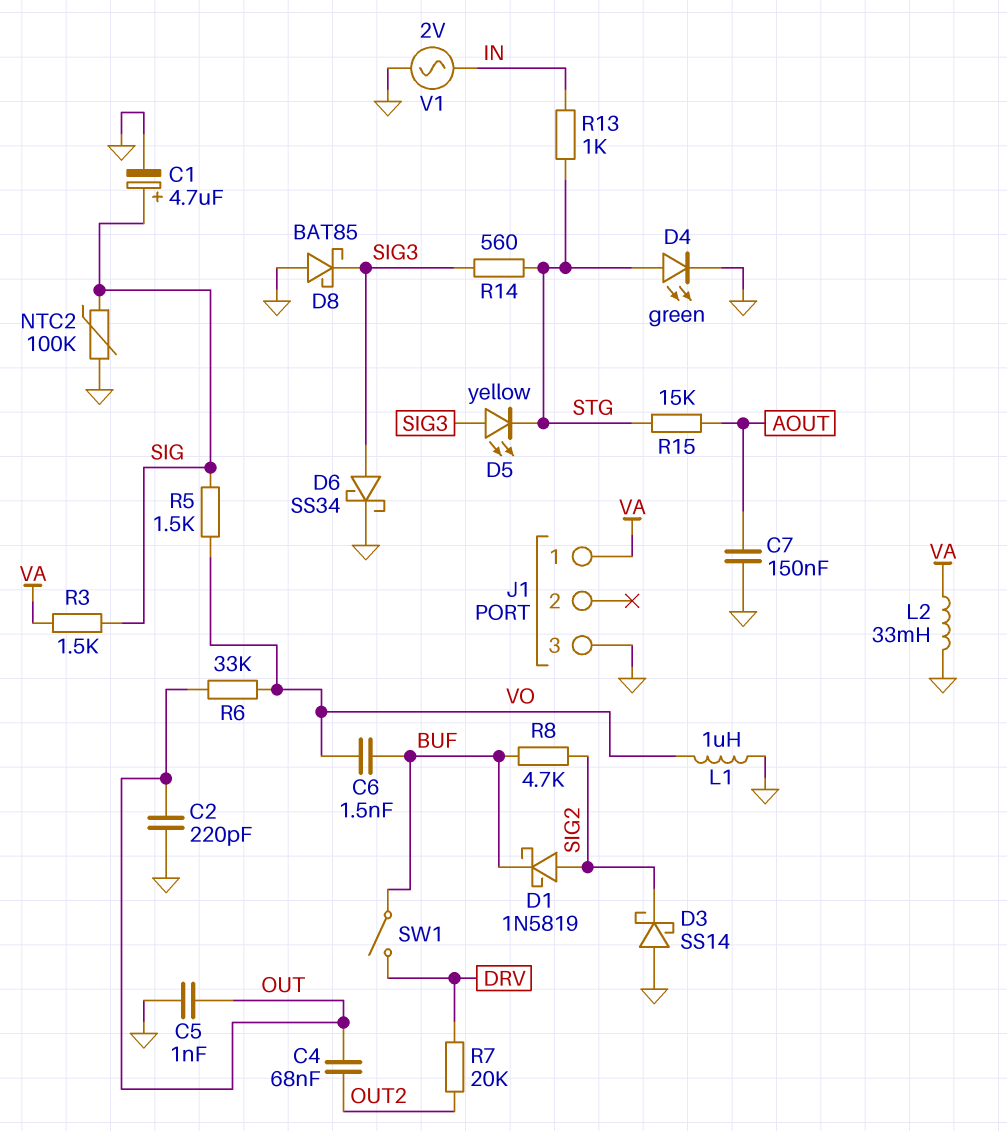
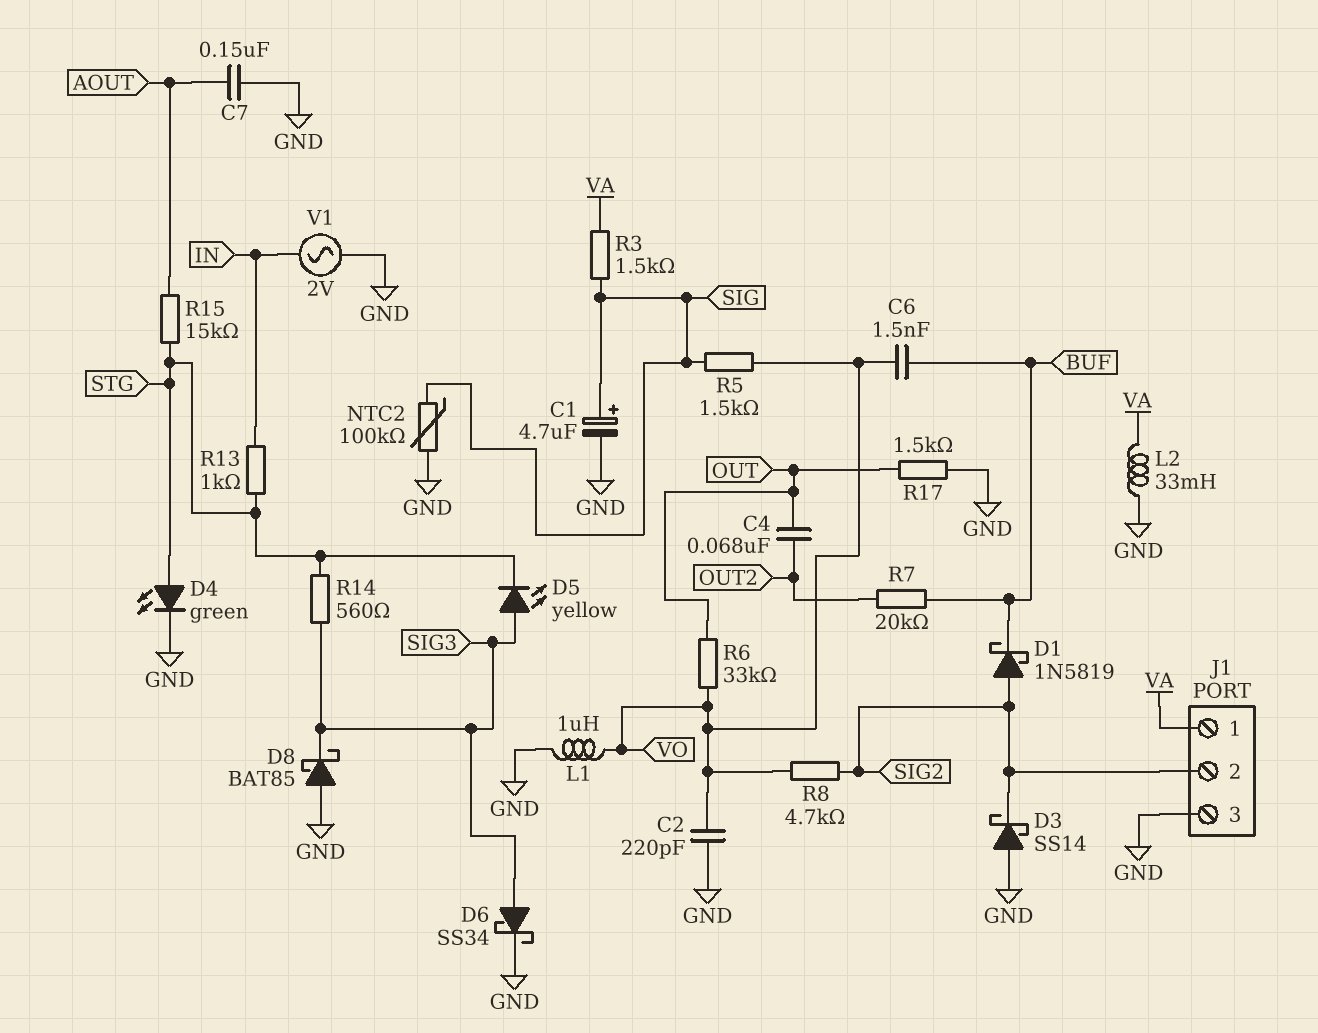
C2: 220pF (GND, OUT) -> 220pF (GND, VO)
C5: 1nF (GND, OUT) -> none
J1 pin 2: none -> SIG2
R7: 20k (DRV, OUT2) -> 20k (BUF, OUT2)
R8: 4.7k (BUF, SIG2) -> 4.7k (SIG2, VO)
R17: none -> 1.5k (GND, OUT)
SW1: switch (BUF, DRV) -> none

